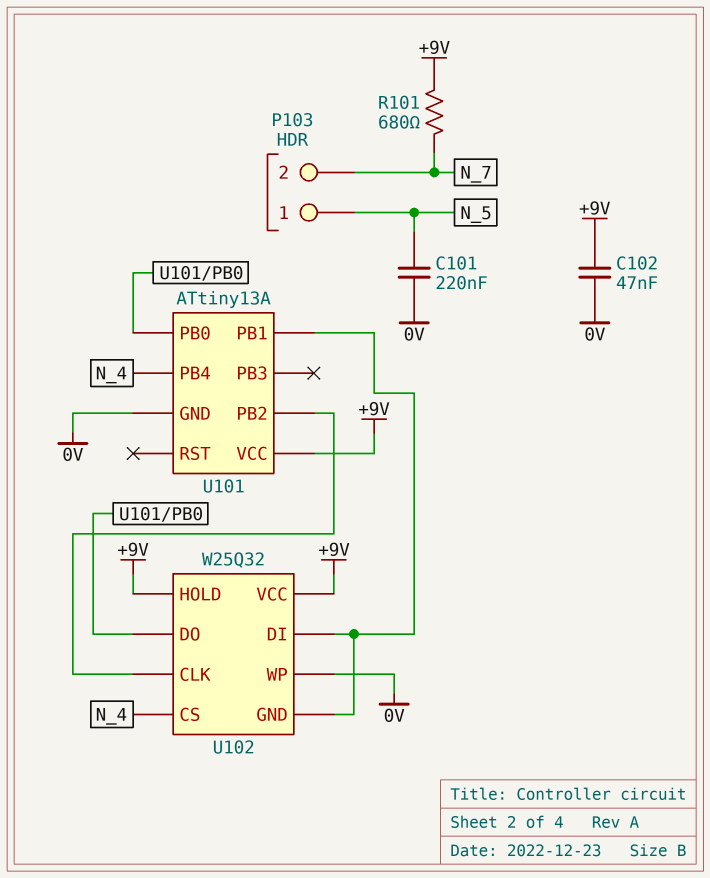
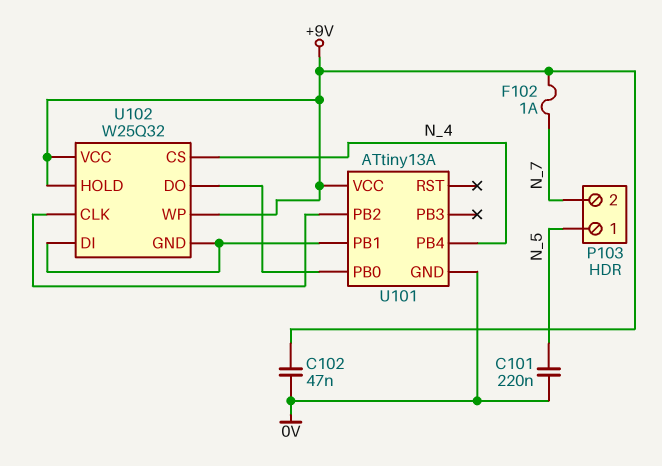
F102: none -> 1A (+9V, N_7)
R101: 680 (+9V, N_7) -> none
U102 pin WP: 0V -> +9V

